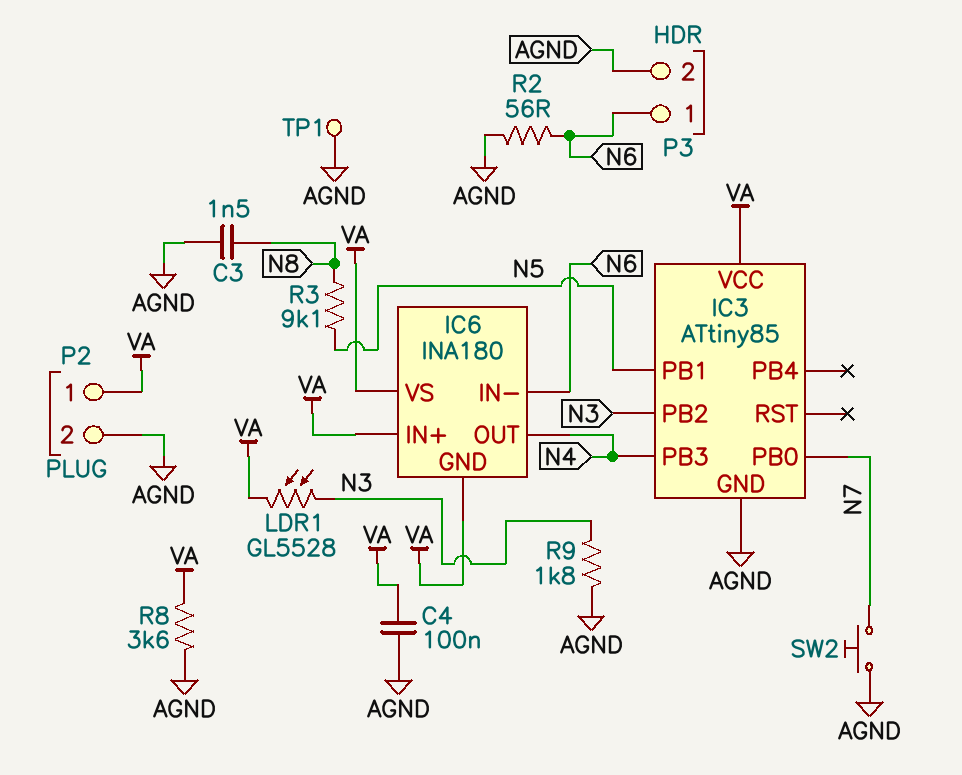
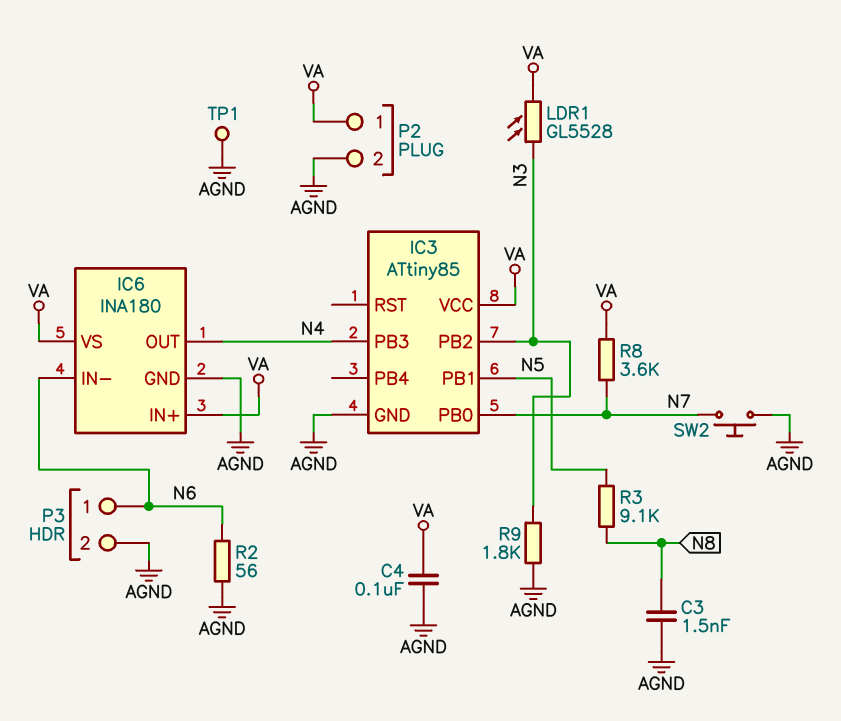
IC6 pin GND: VA -> AGND
R8: 3.6k (AGND, VA) -> 3.6k (N7, VA)

